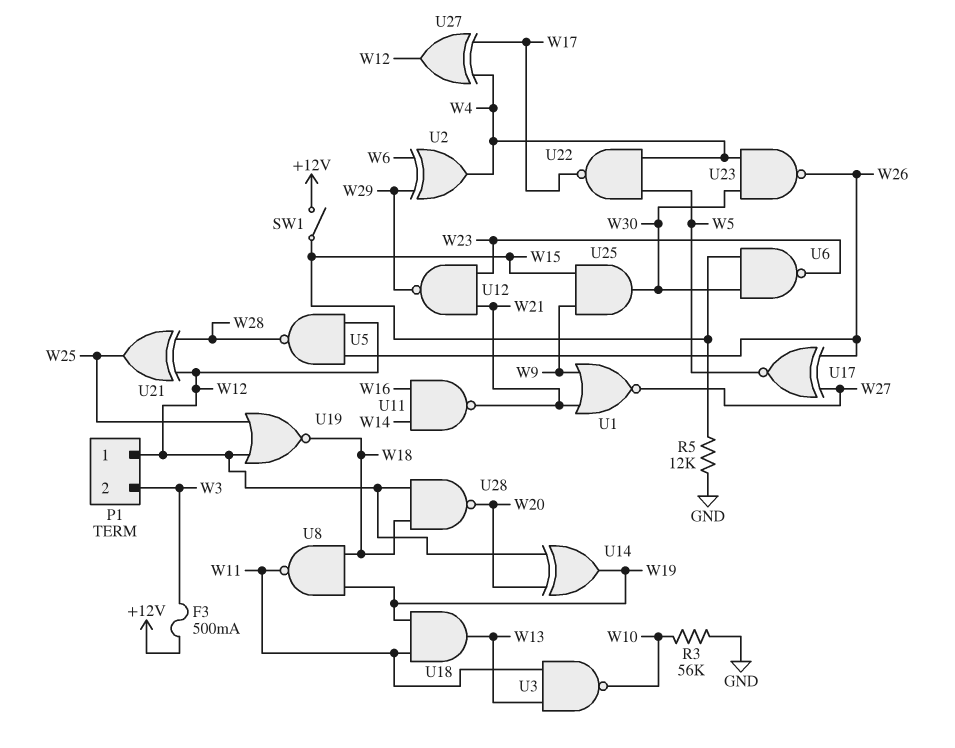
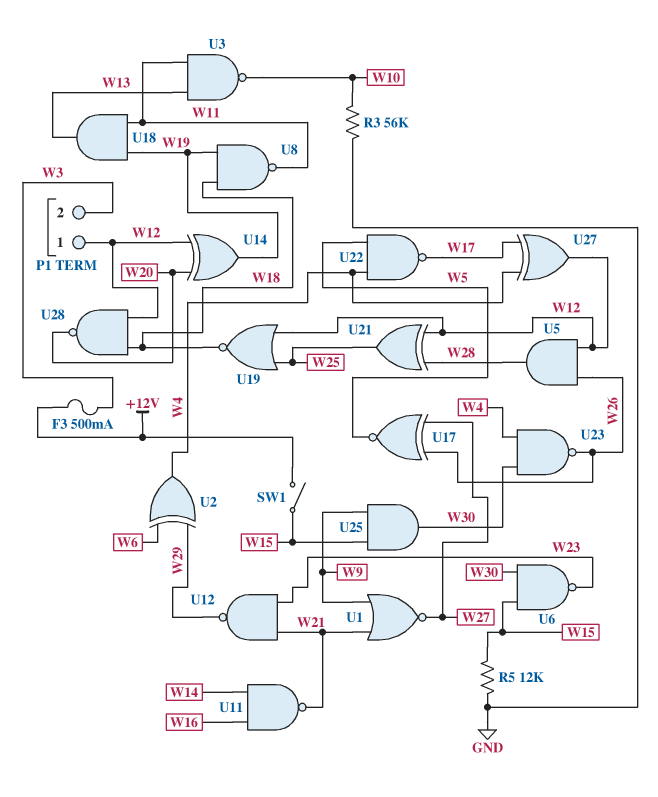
U5: NAND (in W12, in W26, out W28) -> AND (in W12, in W26, out W28)

